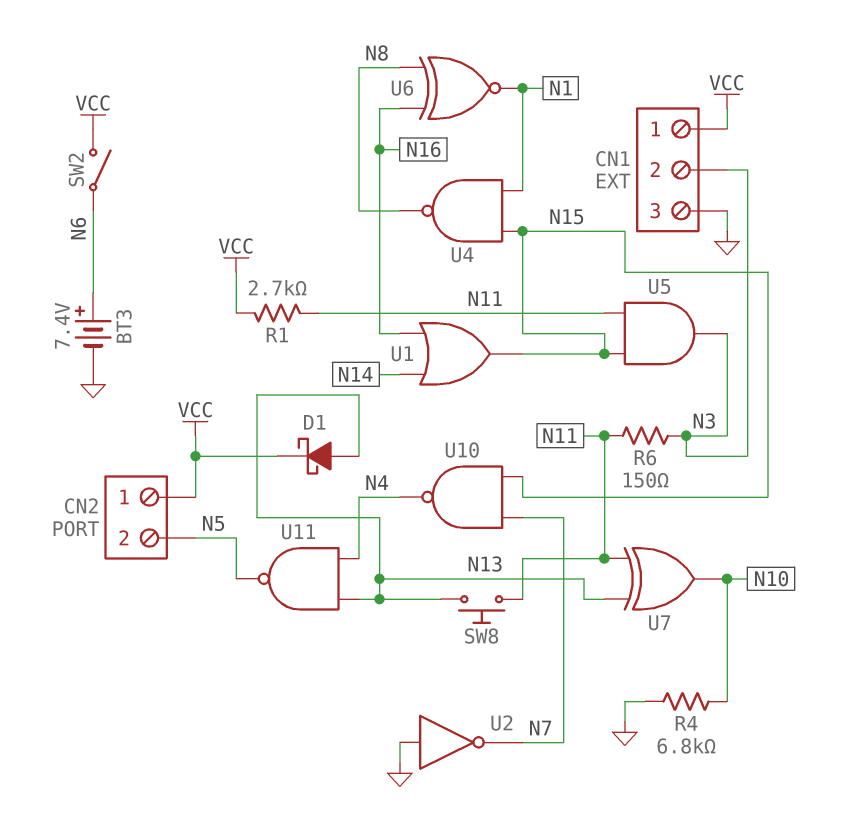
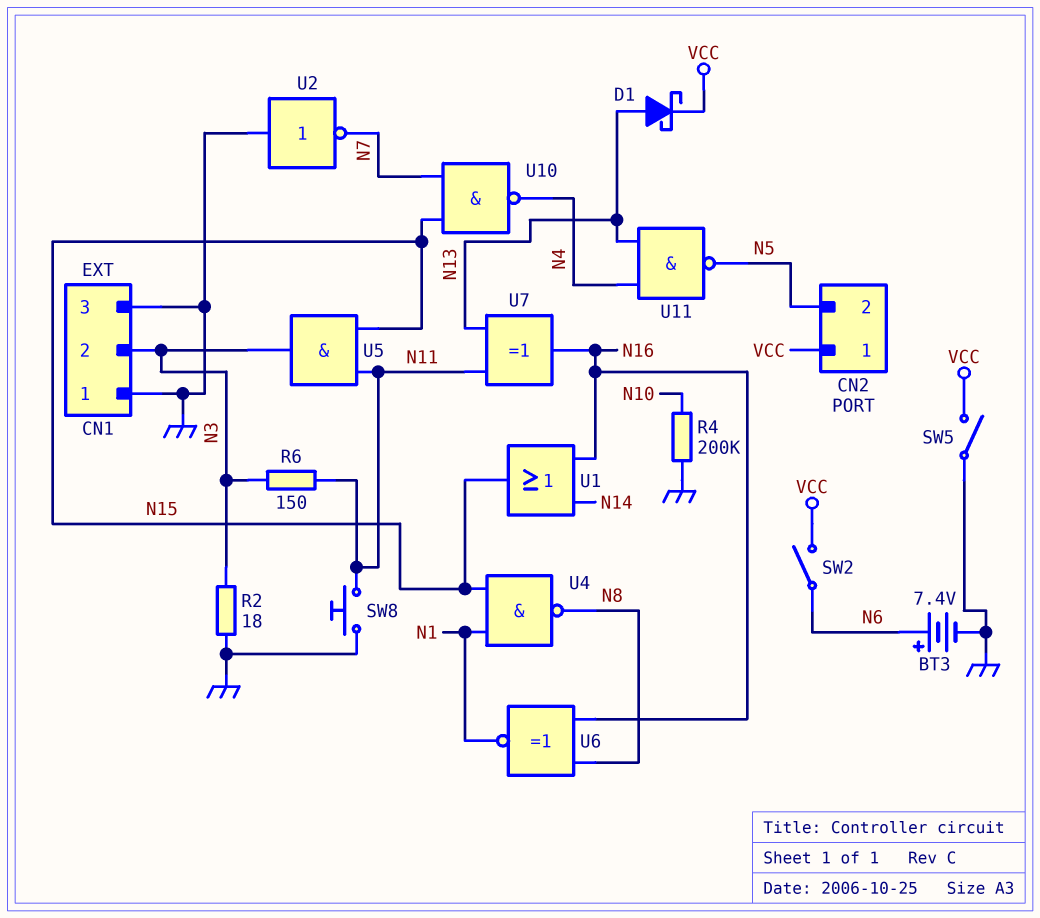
CN1 pin 1: VCC -> GND
R1: 2.7k (N11, VCC) -> none
R2: none -> 18 (GND, N3)
R4: 6.8k (GND, N10) -> 200k (GND, N10)
SW5: none -> switch (GND, VCC)
SW8: button (N11, N13) -> button (GND, N11)
U7: XOR (in N11, in N13, out N10) -> XOR (in N11, in N13, out N16)

